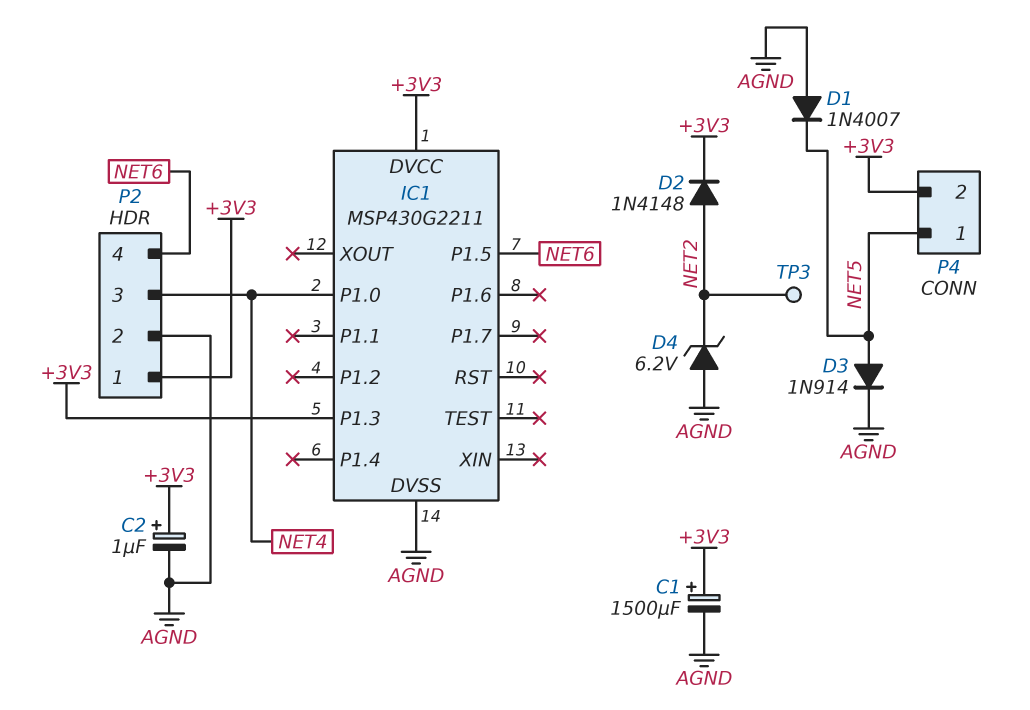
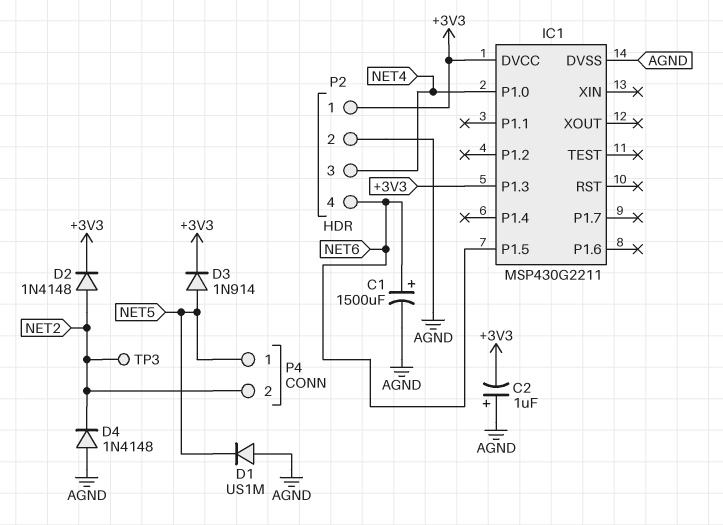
C1: 1500uF (plus +3V3, minus AGND) -> 1500uF (plus NET6, minus AGND)
C2: 1uF (plus +3V3, minus AGND) -> 1uF (plus AGND, minus +3V3)
D1: diode 1N4007 (A AGND, K NET5) -> diode US1M (A AGND, K NET5)
D3: diode 1N914 (A NET5, K AGND) -> diode 1N914 (A NET5, K +3V3)
D4: zener 6.2V (A AGND, K NET2) -> diode 1N4148 (A AGND, K NET2)
P4 pin 2: +3V3 -> NET2

